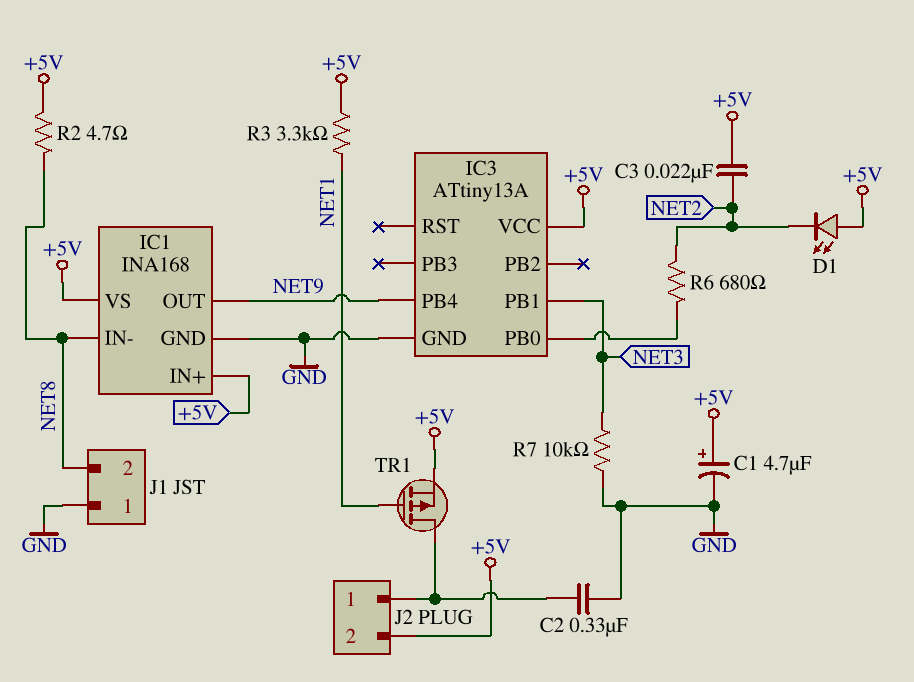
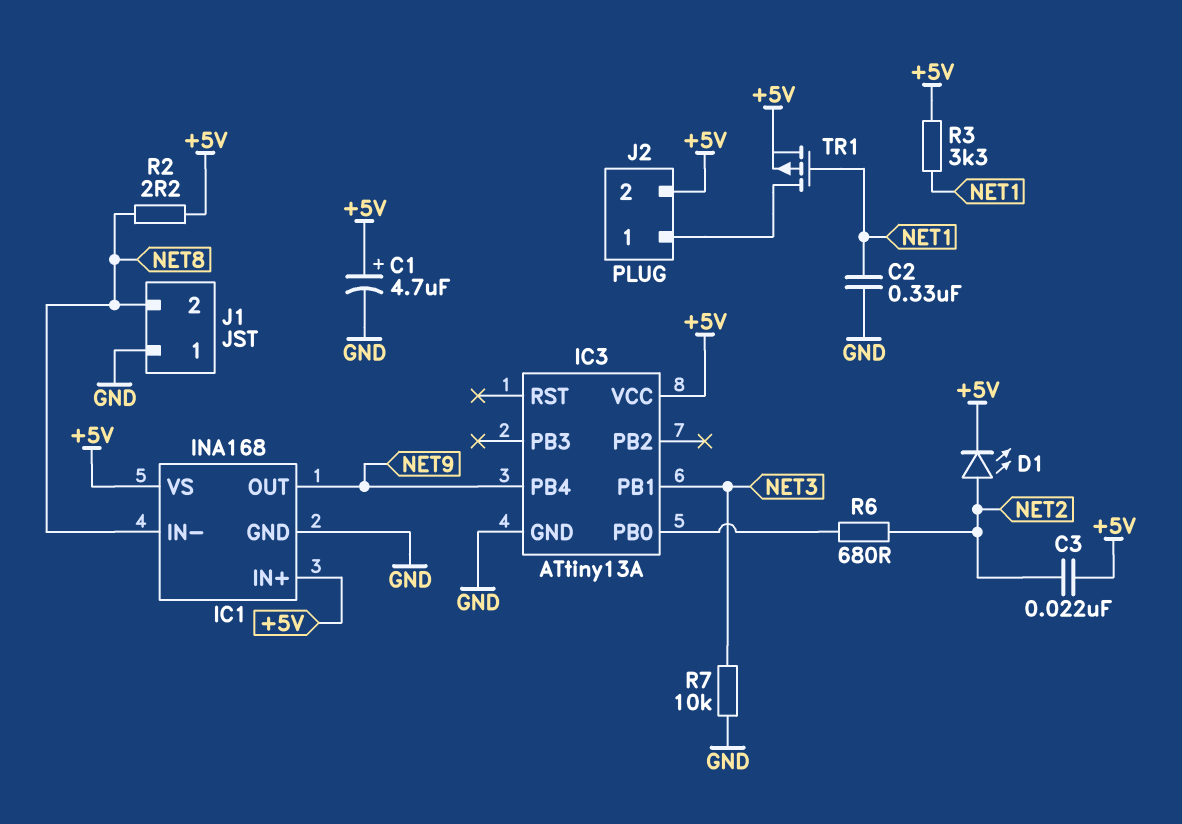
C2: 330nF (GND, J2/1) -> 330nF (GND, NET1)
D1: LED (A +5V, K NET2) -> LED (A NET2, K +5V)
R2: 4.7 (+5V, NET8) -> 2.2 (+5V, NET8)

